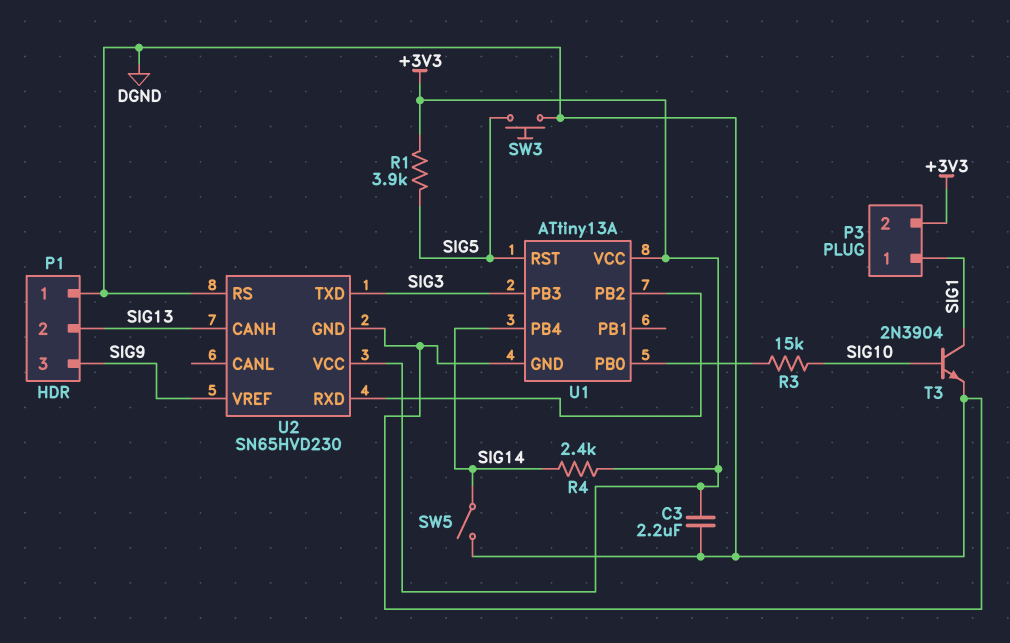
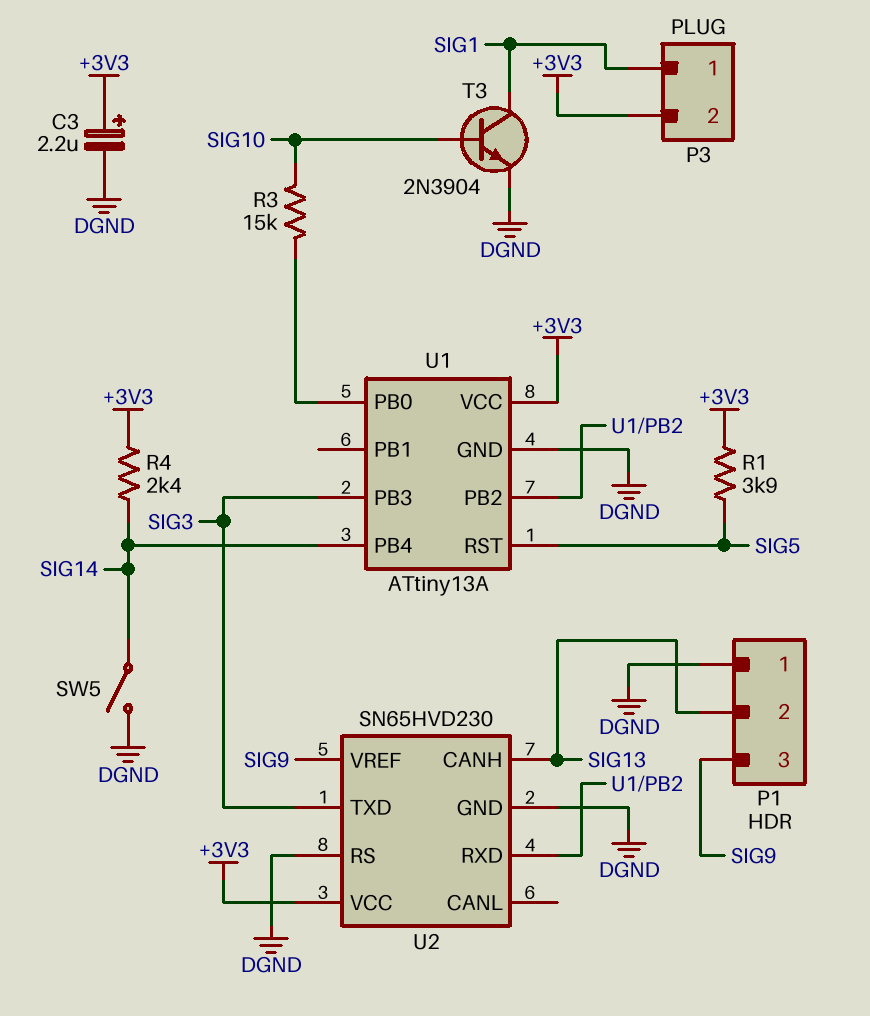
C3: 2.2uF (+3V3, DGND) -> 2.2uF (plus +3V3, minus DGND)
SW3: button (DGND, SIG5) -> none

